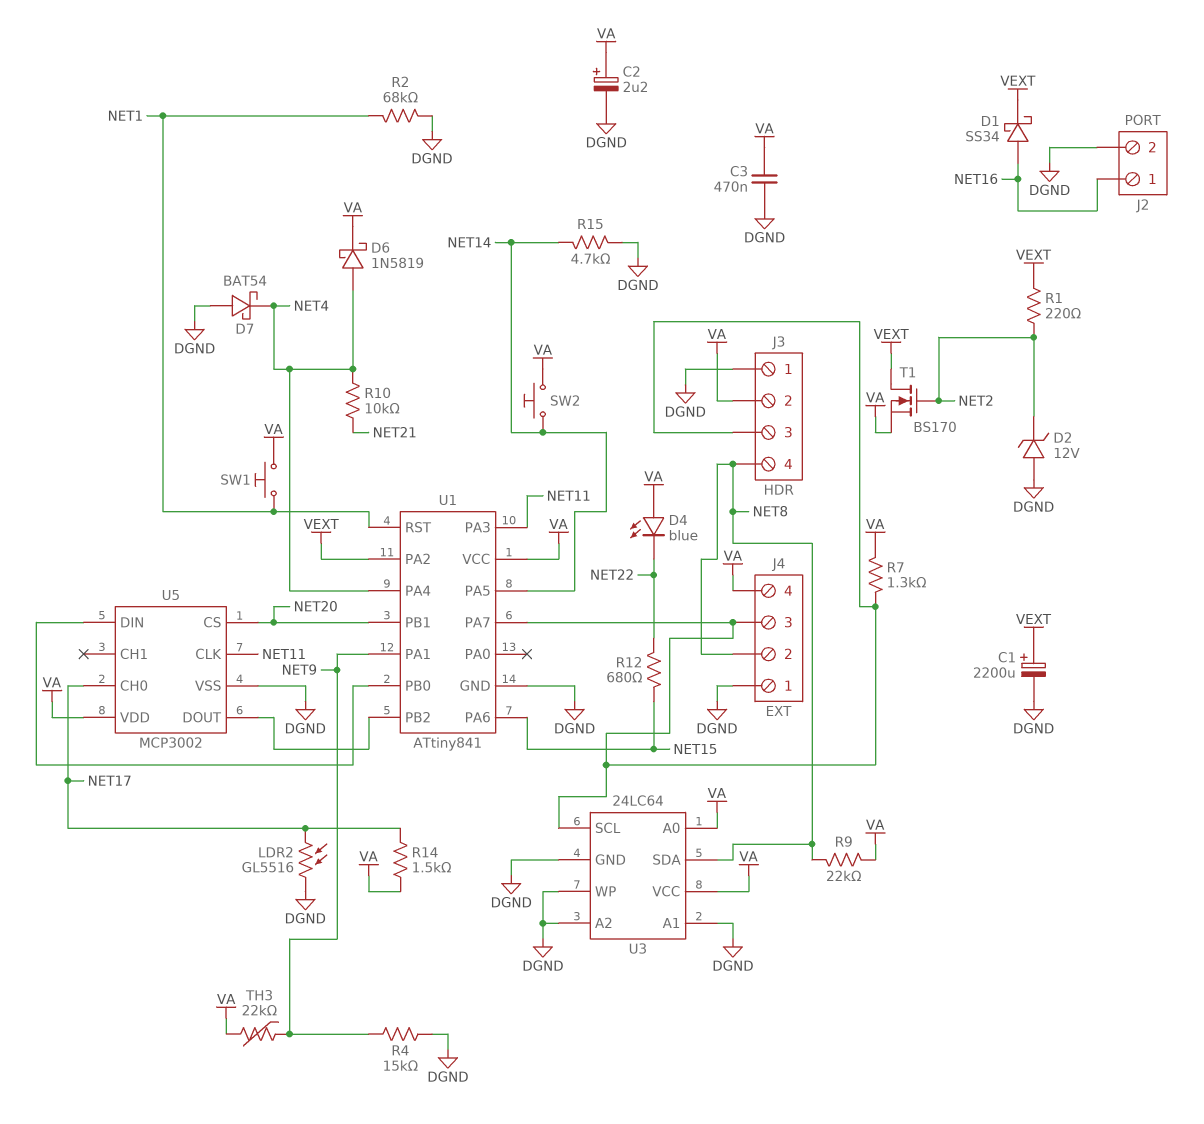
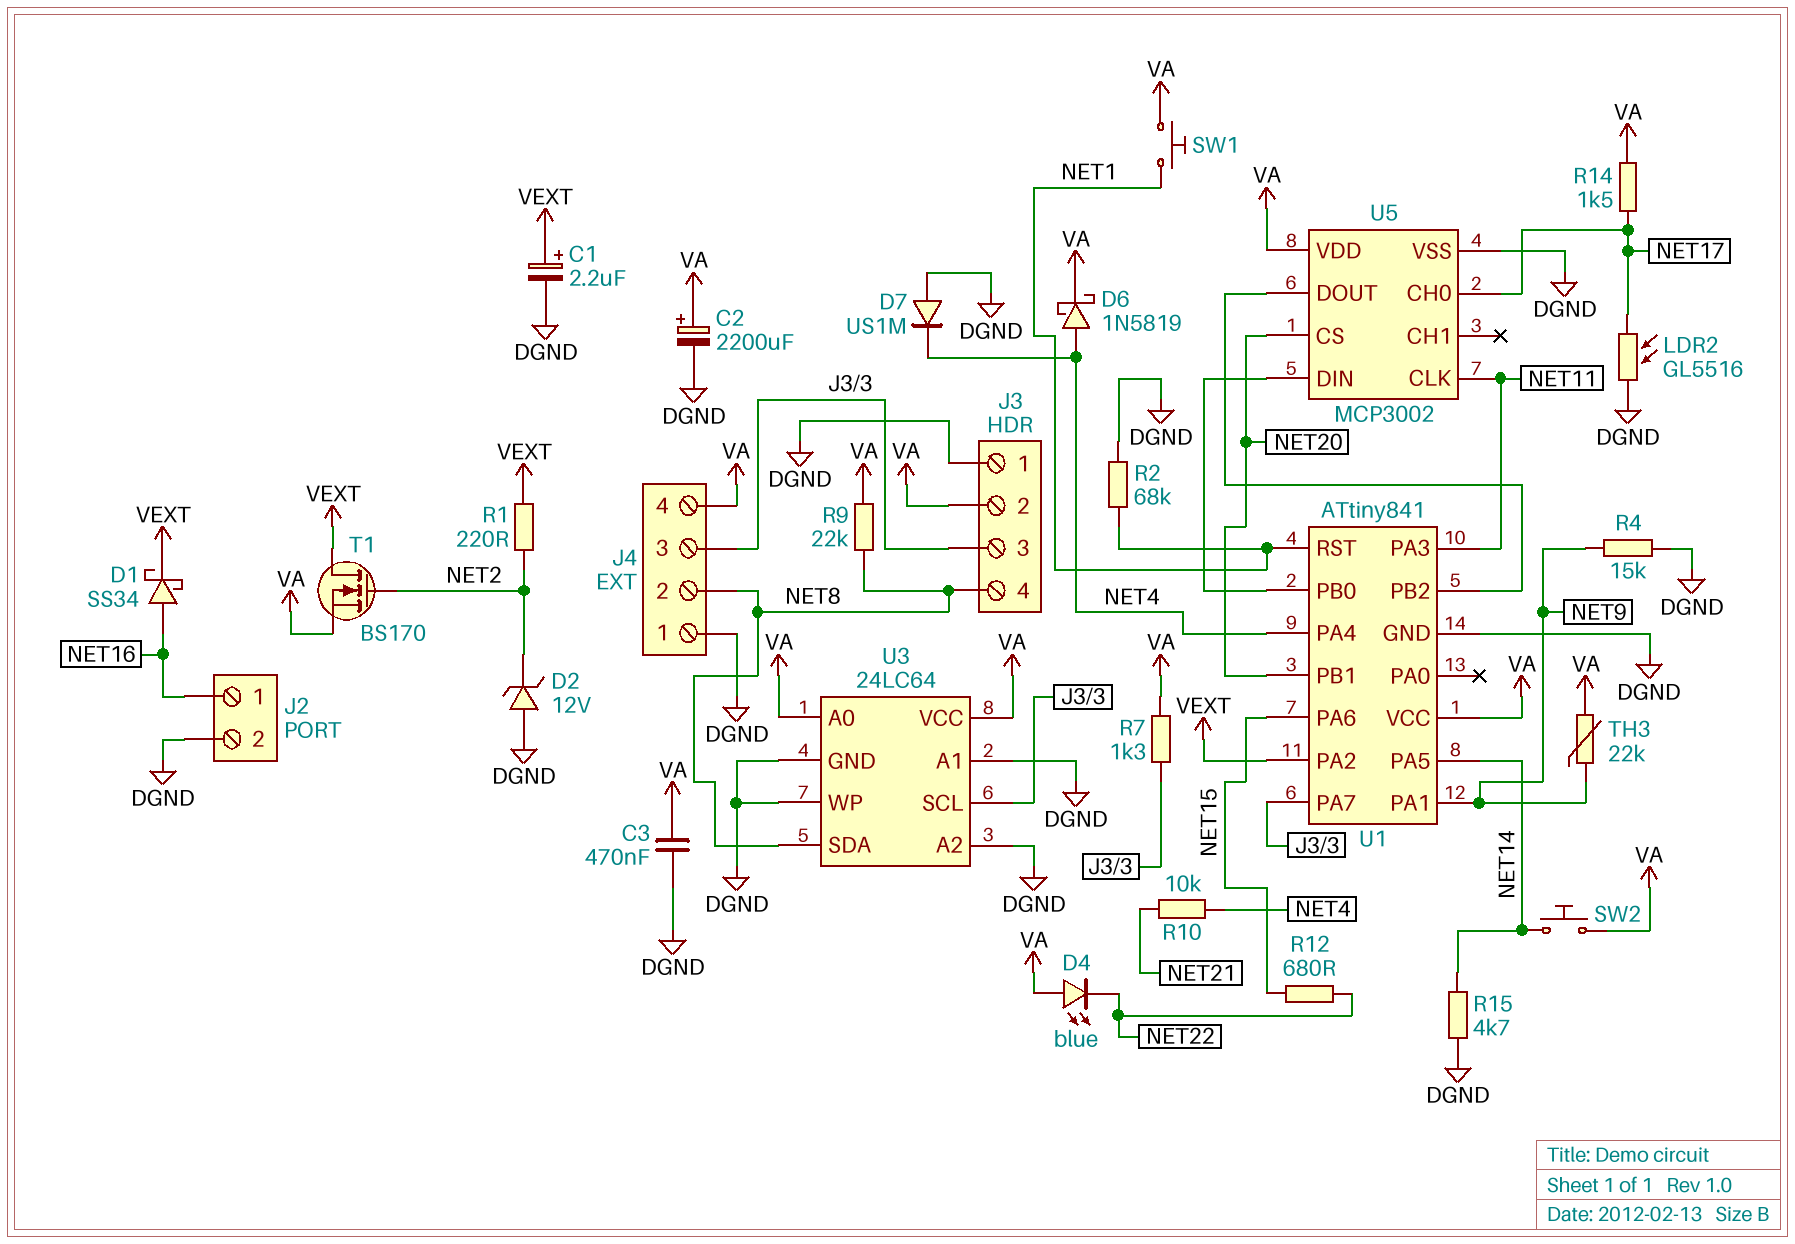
C1: 2200uF (plus VEXT, minus DGND) -> 2.2uF (plus VEXT, minus DGND)
C2: 2.2uF (plus VA, minus DGND) -> 2200uF (plus VA, minus DGND)
D7: schottky BAT54 (A DGND, K NET4) -> diode US1M (A DGND, K NET4)

